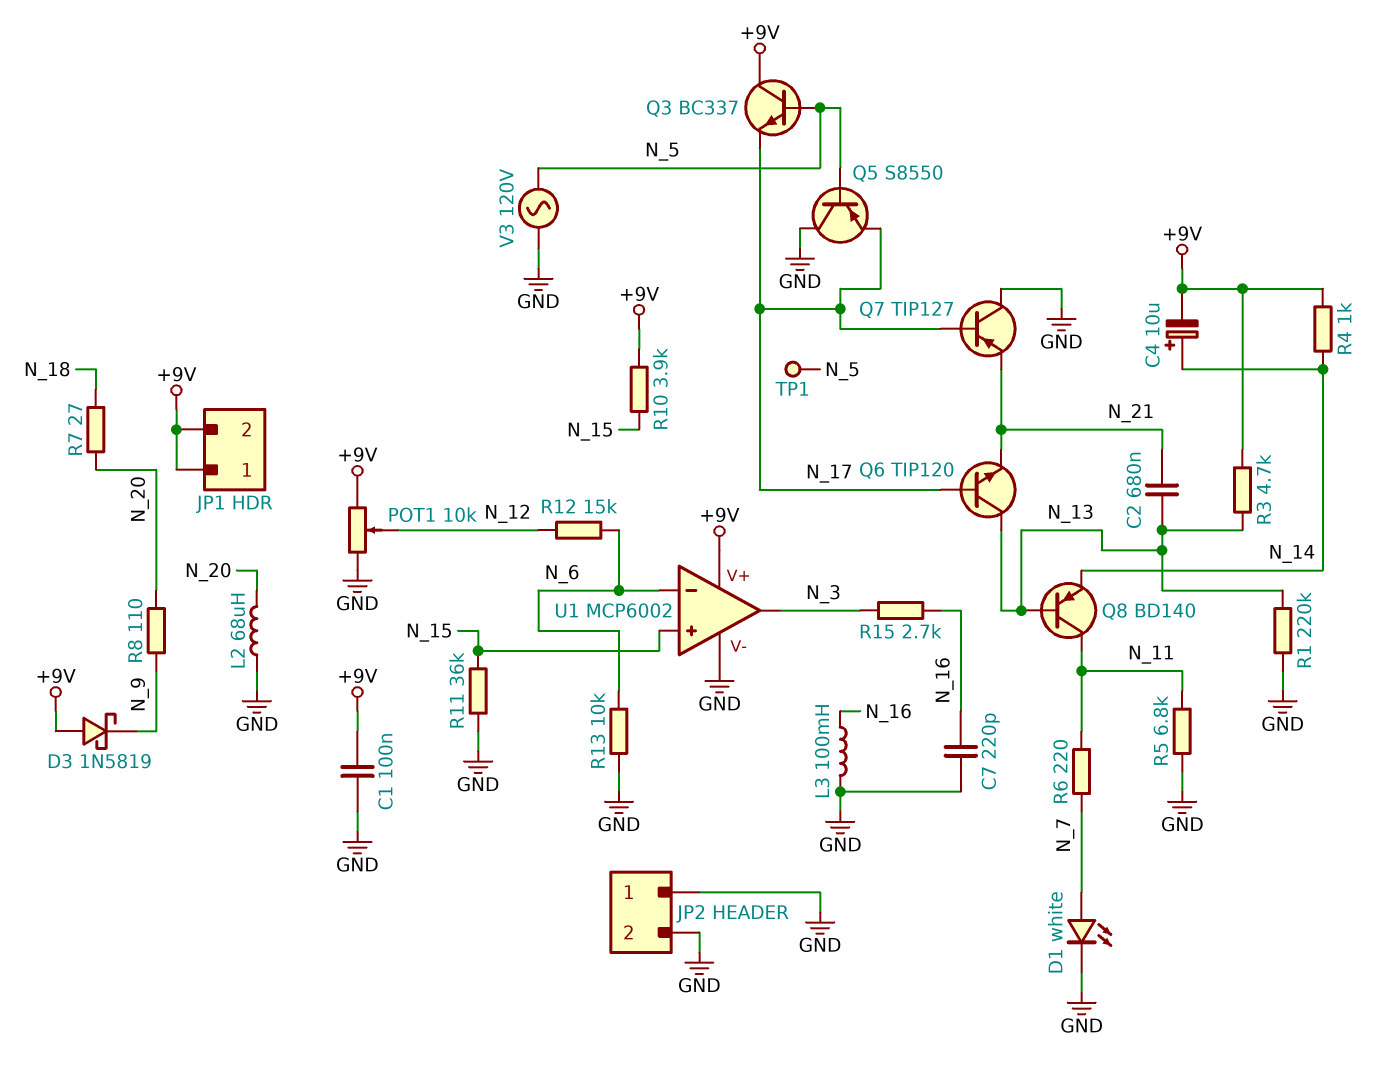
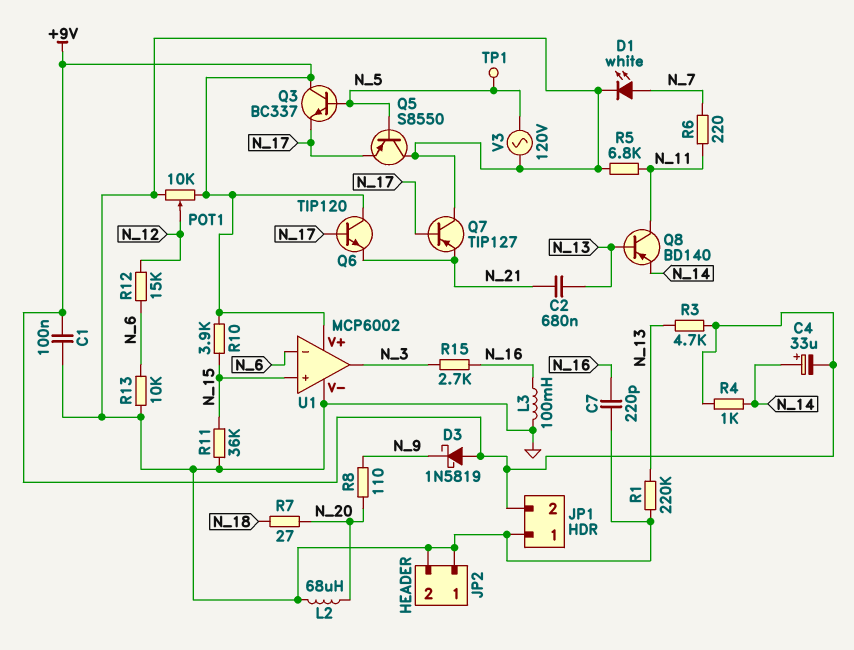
C4: 10uF (plus N_14, minus +9V) -> 33uF (plus N_14, minus +9V)
JP1 pin 1: +9V -> GND
Q6: NPN TIP120 (B N_17, C N_13, E N_21) -> NPN TIP120 (B N_17, C +9V, E N_21)

